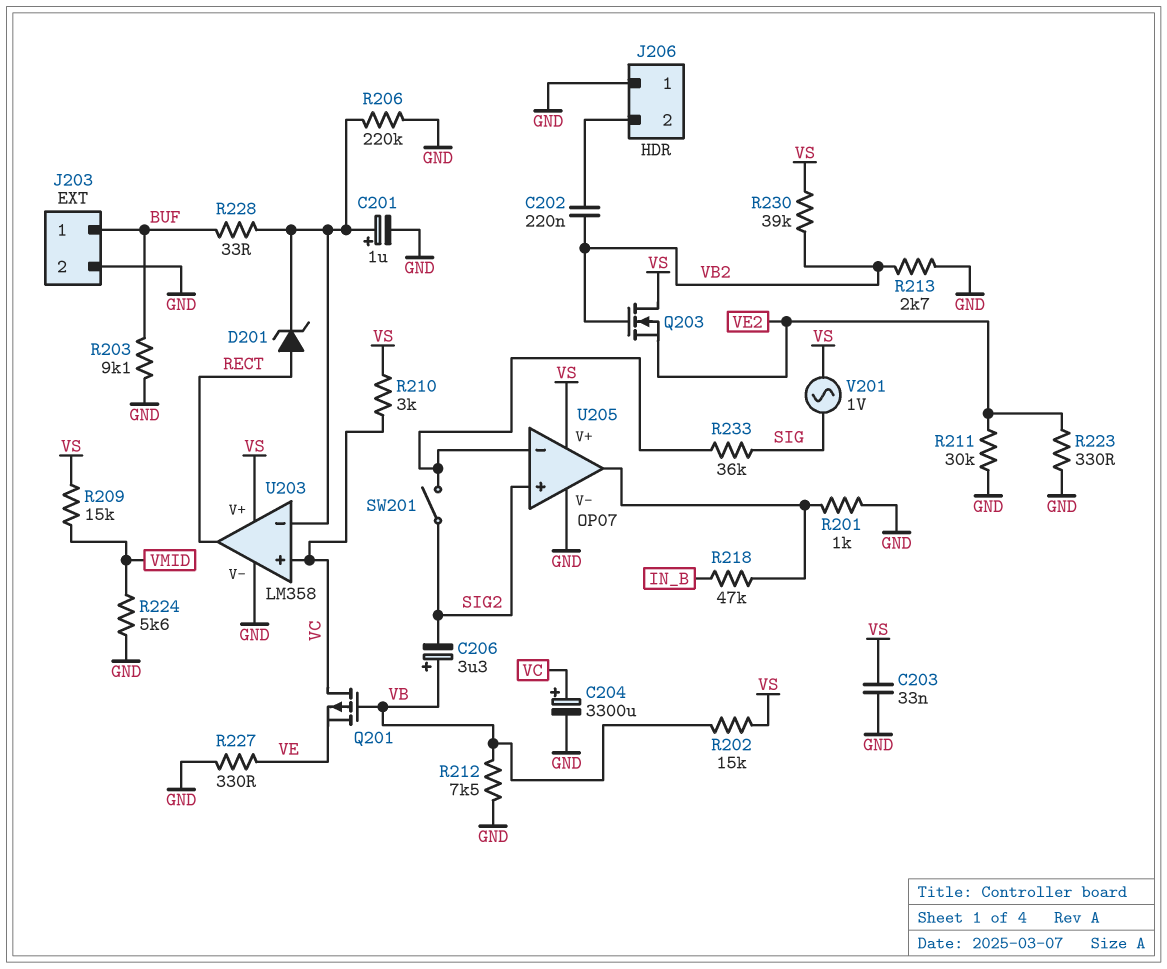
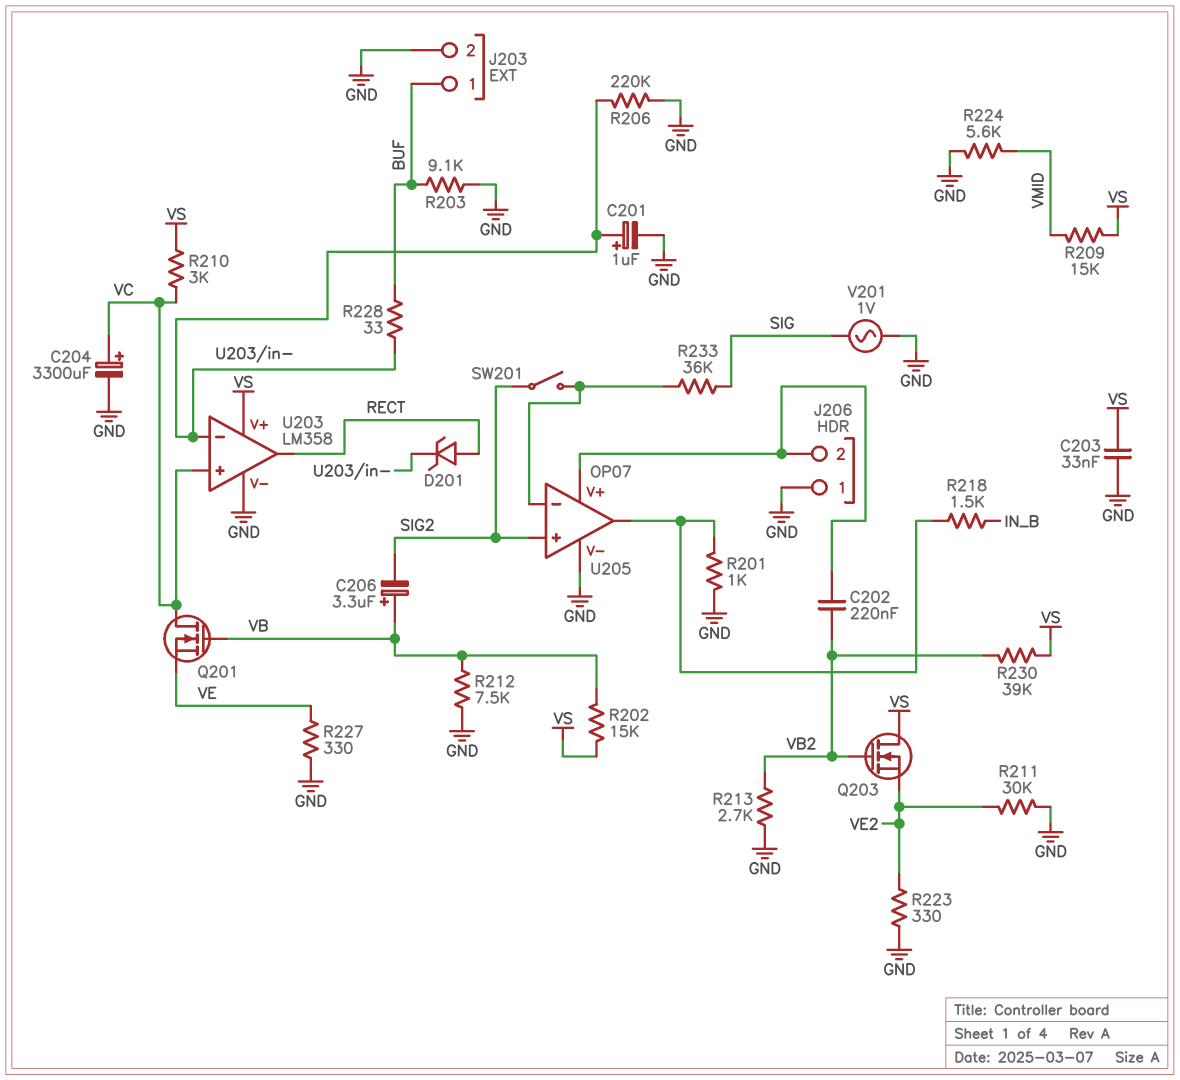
Q201: PMOS (G VB, D VC, S VE) -> NMOS (G VB, D VC, S VE)
R218: 47k (IN_B, U205/out) -> 1.5k (IN_B, U205/out)
U205 pin V+: VS -> J206/2
V201: AC 1V (SIG, VS) -> AC 1V (GND, SIG)

